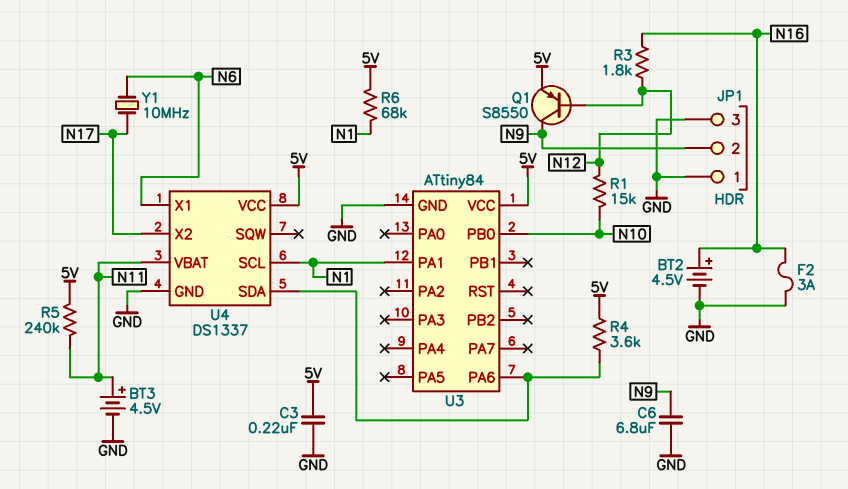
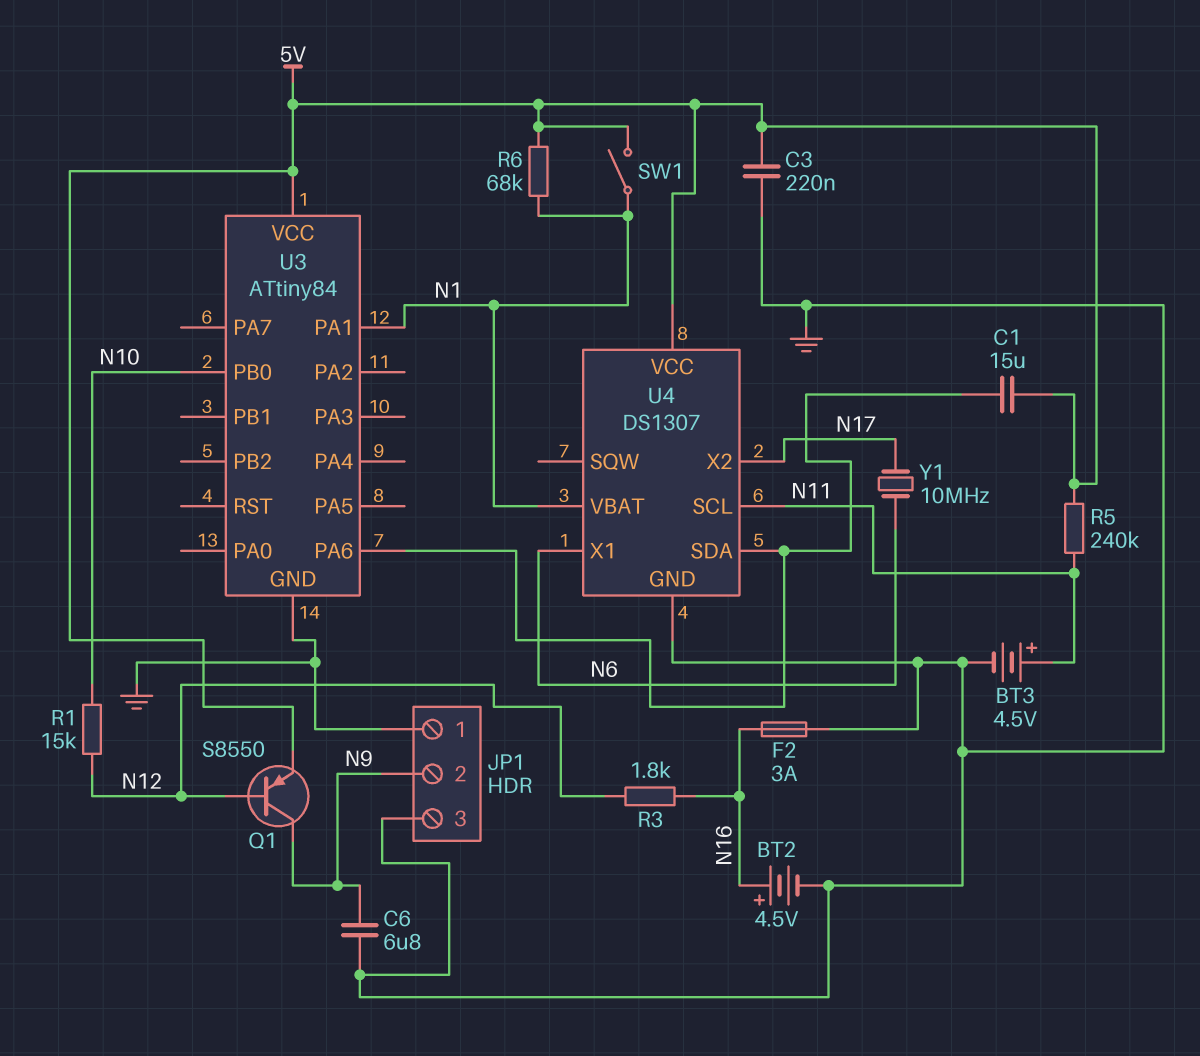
C1: none -> 15uF (5V, U3/PA6)
R4: 3.6k (5V, U3/PA6) -> none
SW1: none -> switch (5V, N1)
U4: DS1337 -> DS1307
U4 pin SCL: N1 -> N11
U4 pin VBAT: N11 -> N1

